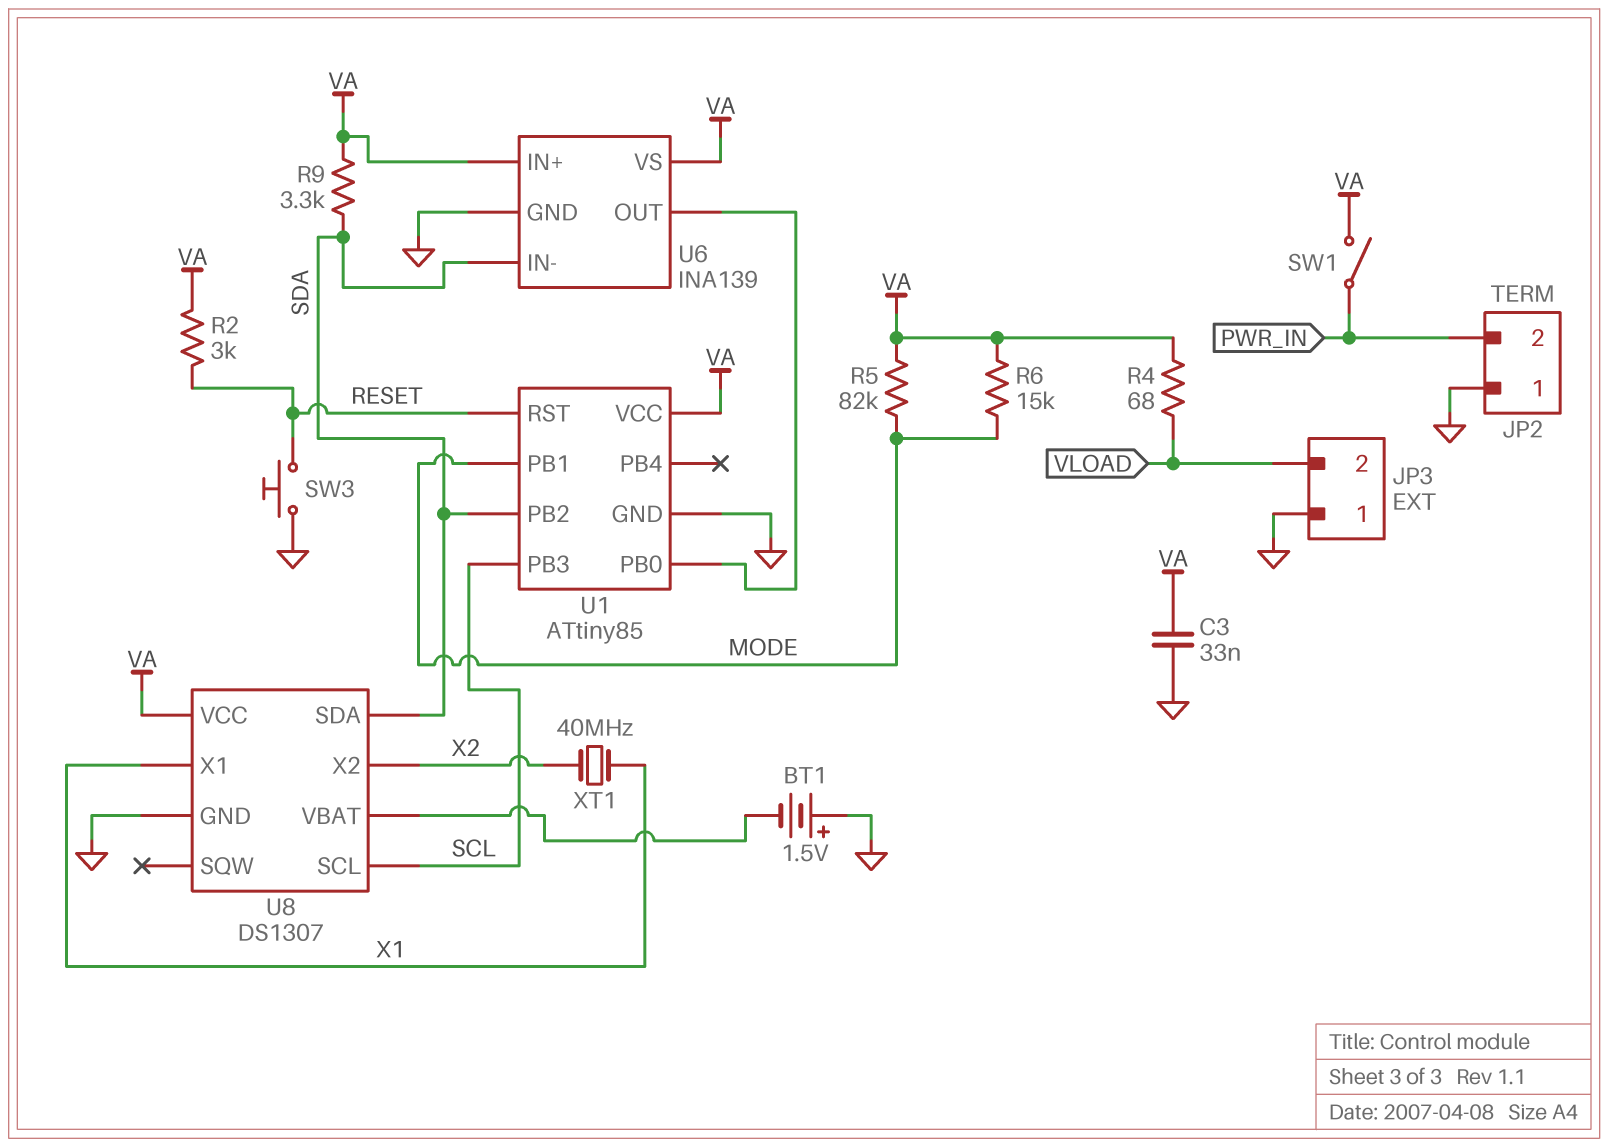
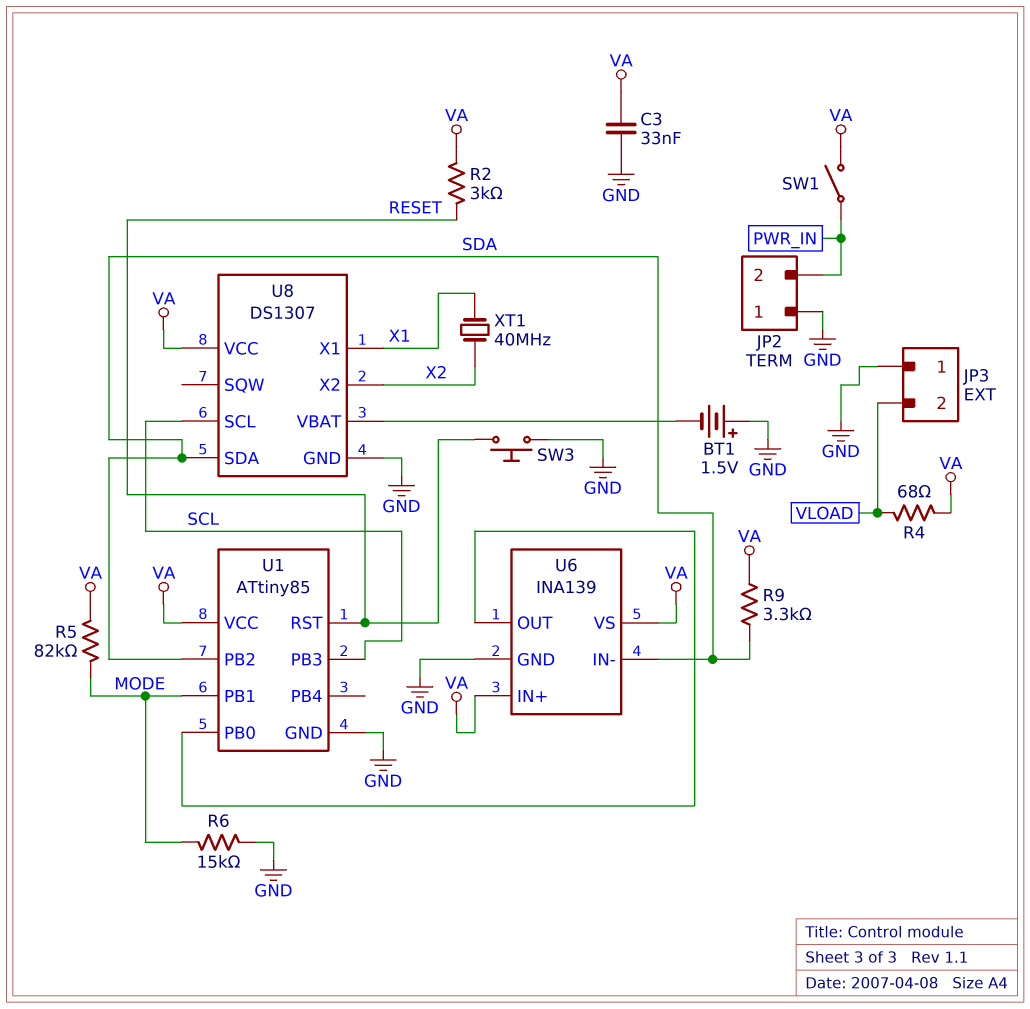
R6: 15k (MODE, VA) -> 15k (GND, MODE)

